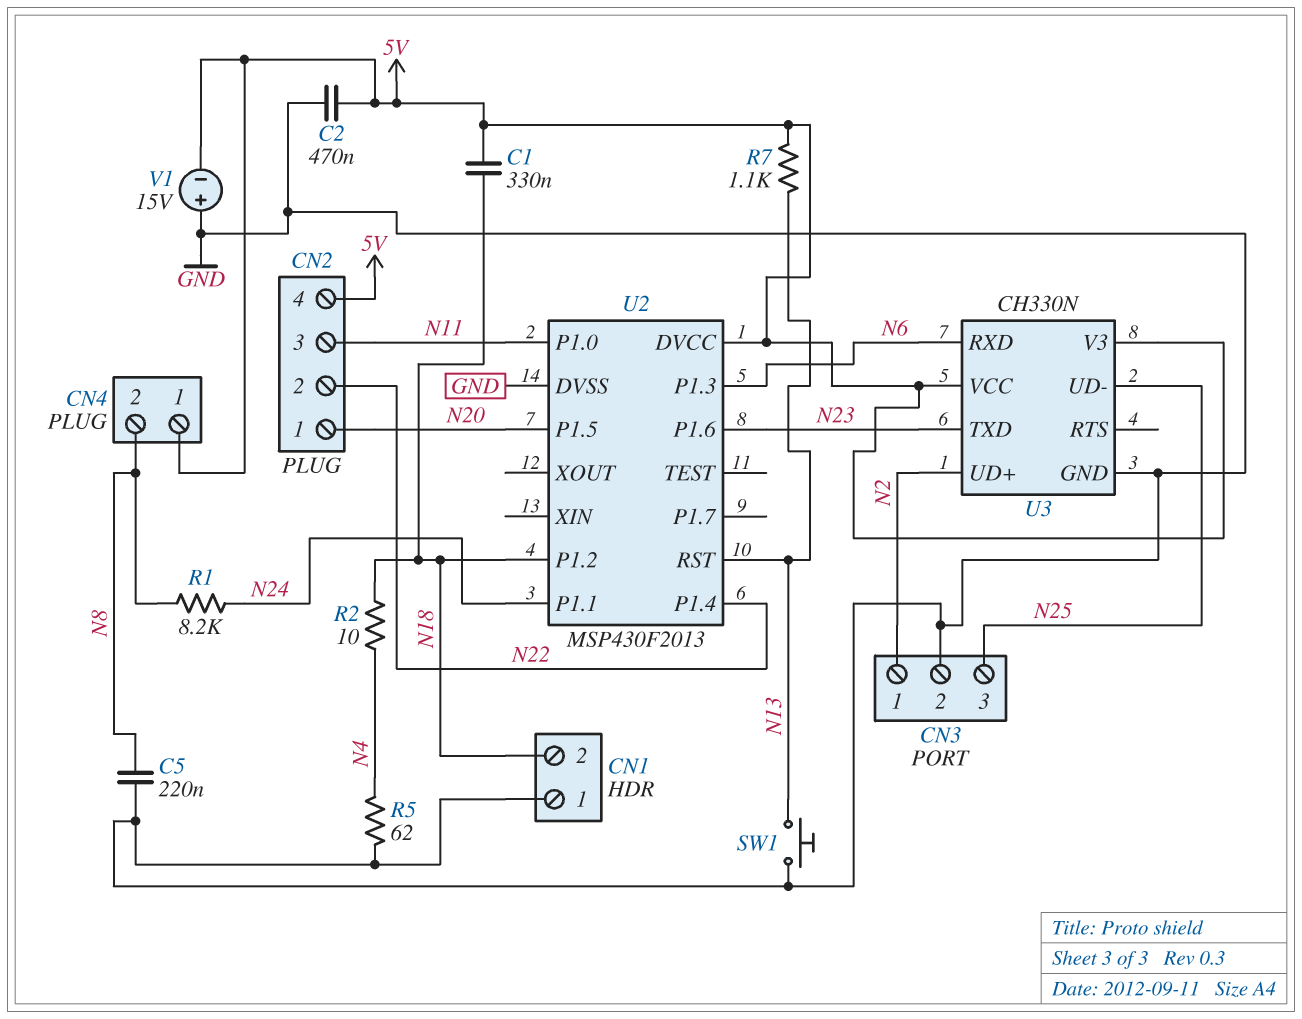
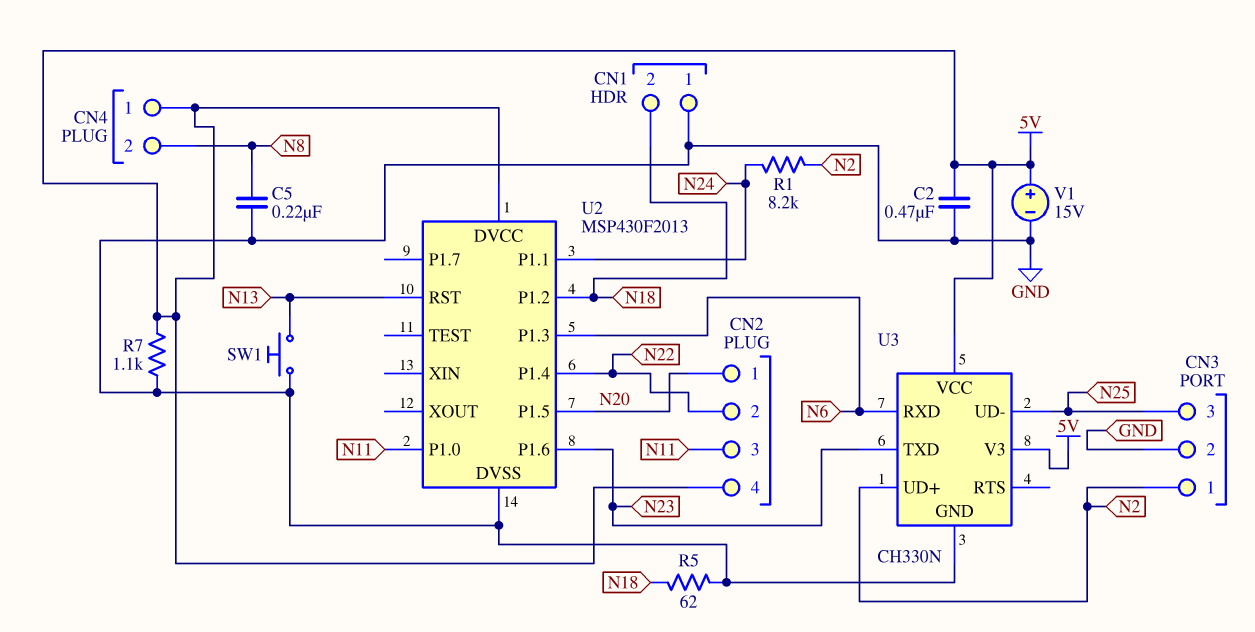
C1: 330nF (5V, N18) -> none
R1: 8.2k (N8, N24) -> 8.2k (N2, N24)
R2: 10 (N4, N18) -> none
R5: 62 (GND, N4) -> 62 (GND, N18)
R7: 1.1k (5V, N13) -> 1.1k (5V, GND)
V1: 15V (plus GND, minus 5V) -> 15V (plus 5V, minus GND)

